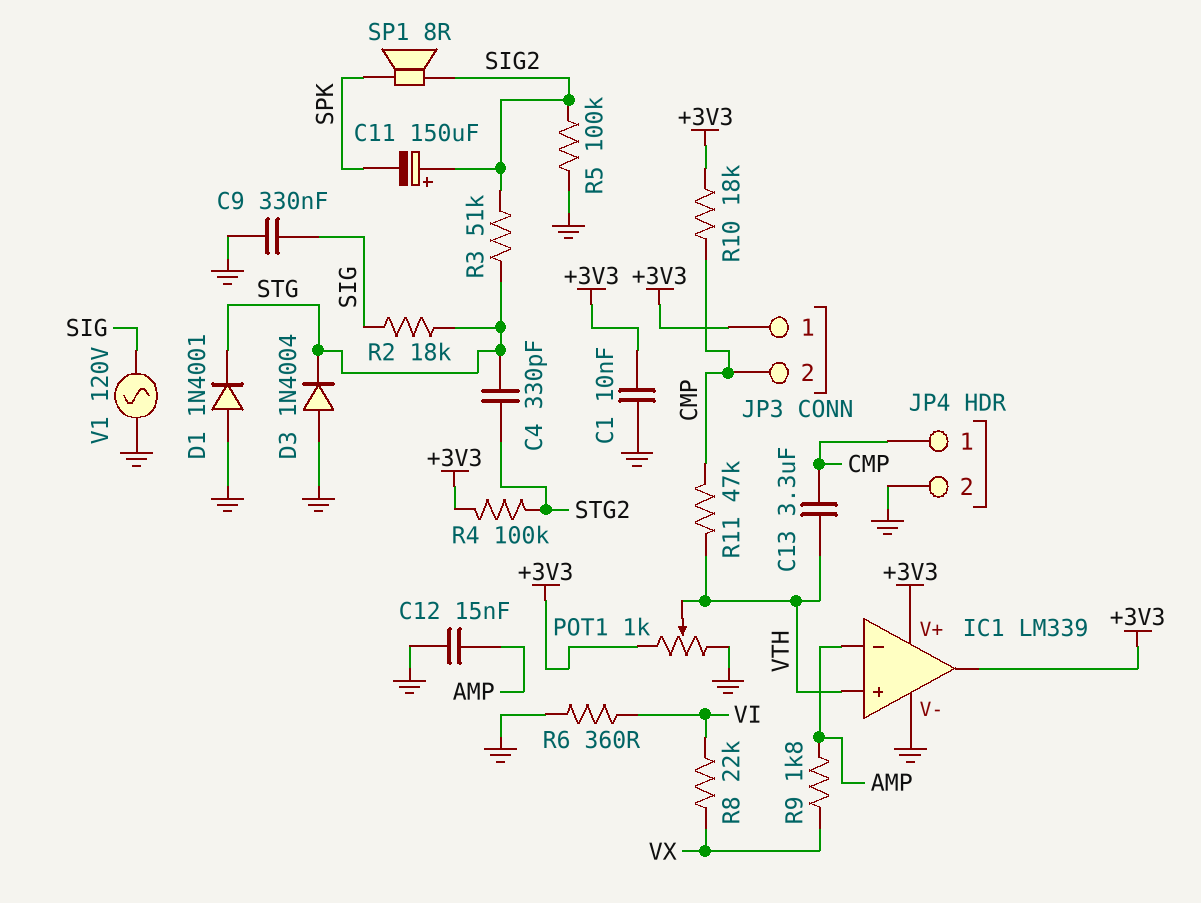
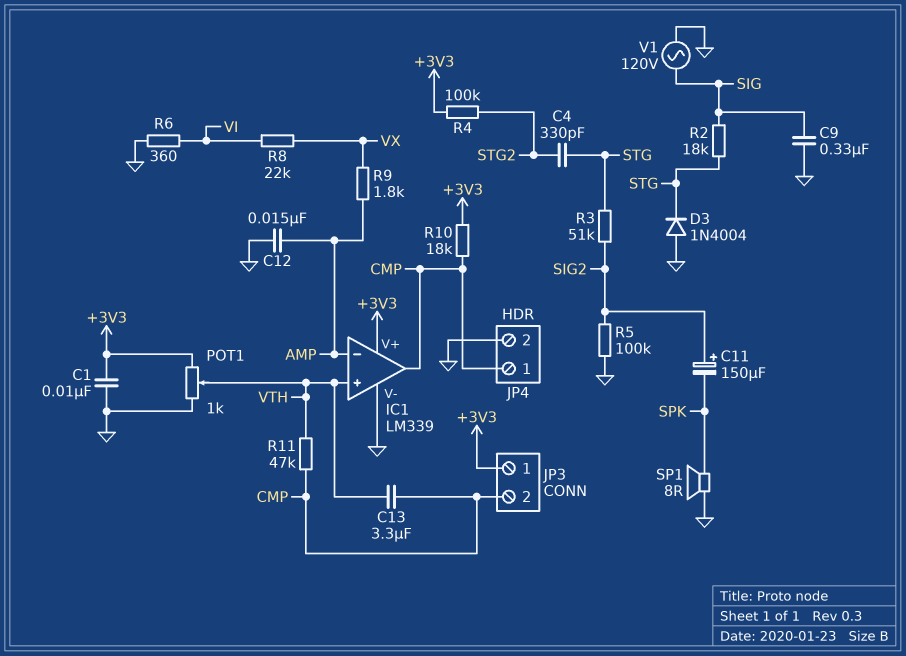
D1: diode 1N4001 (A GND, K STG) -> none
IC1 pin out: +3V3 -> CMP
SP1: speaker 8R (SIG2, SPK) -> speaker 8R (GND, SPK)

